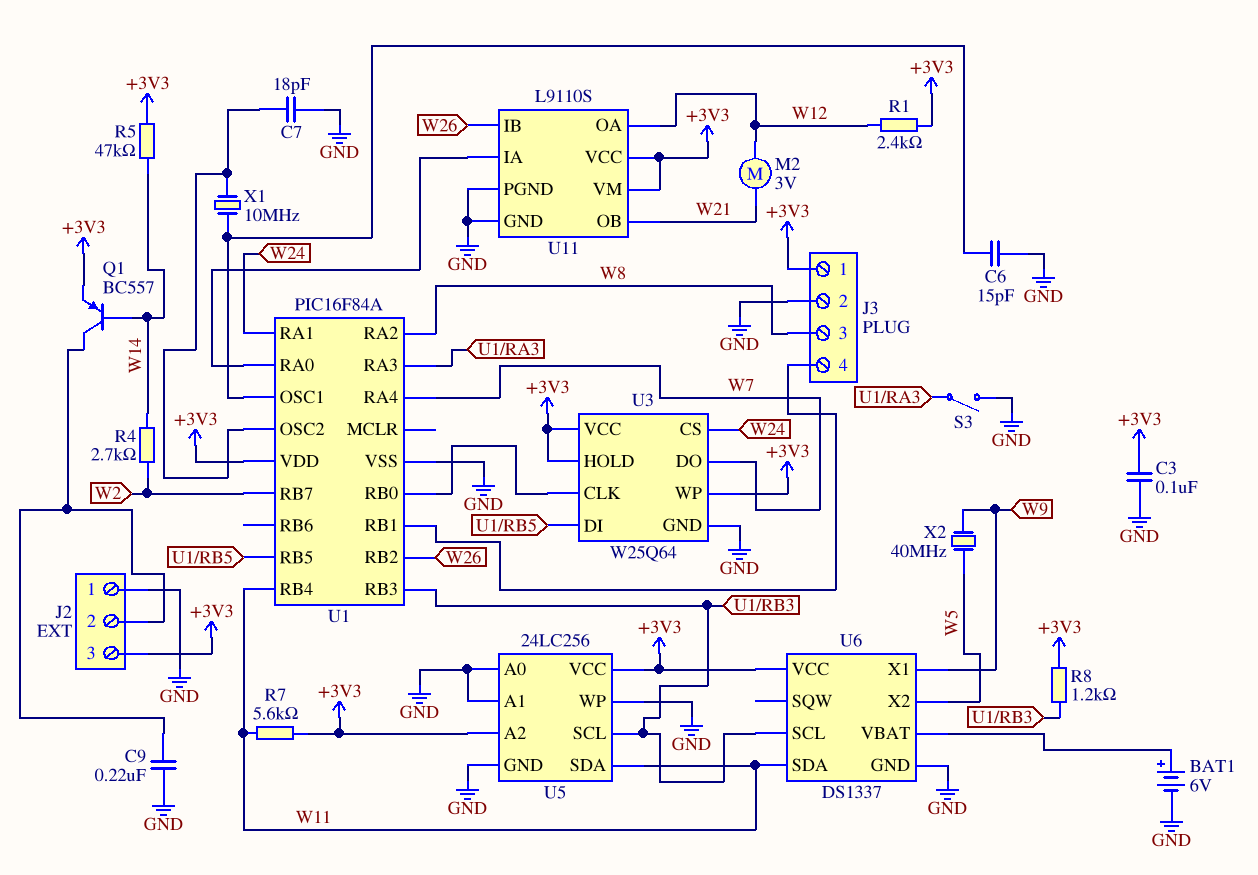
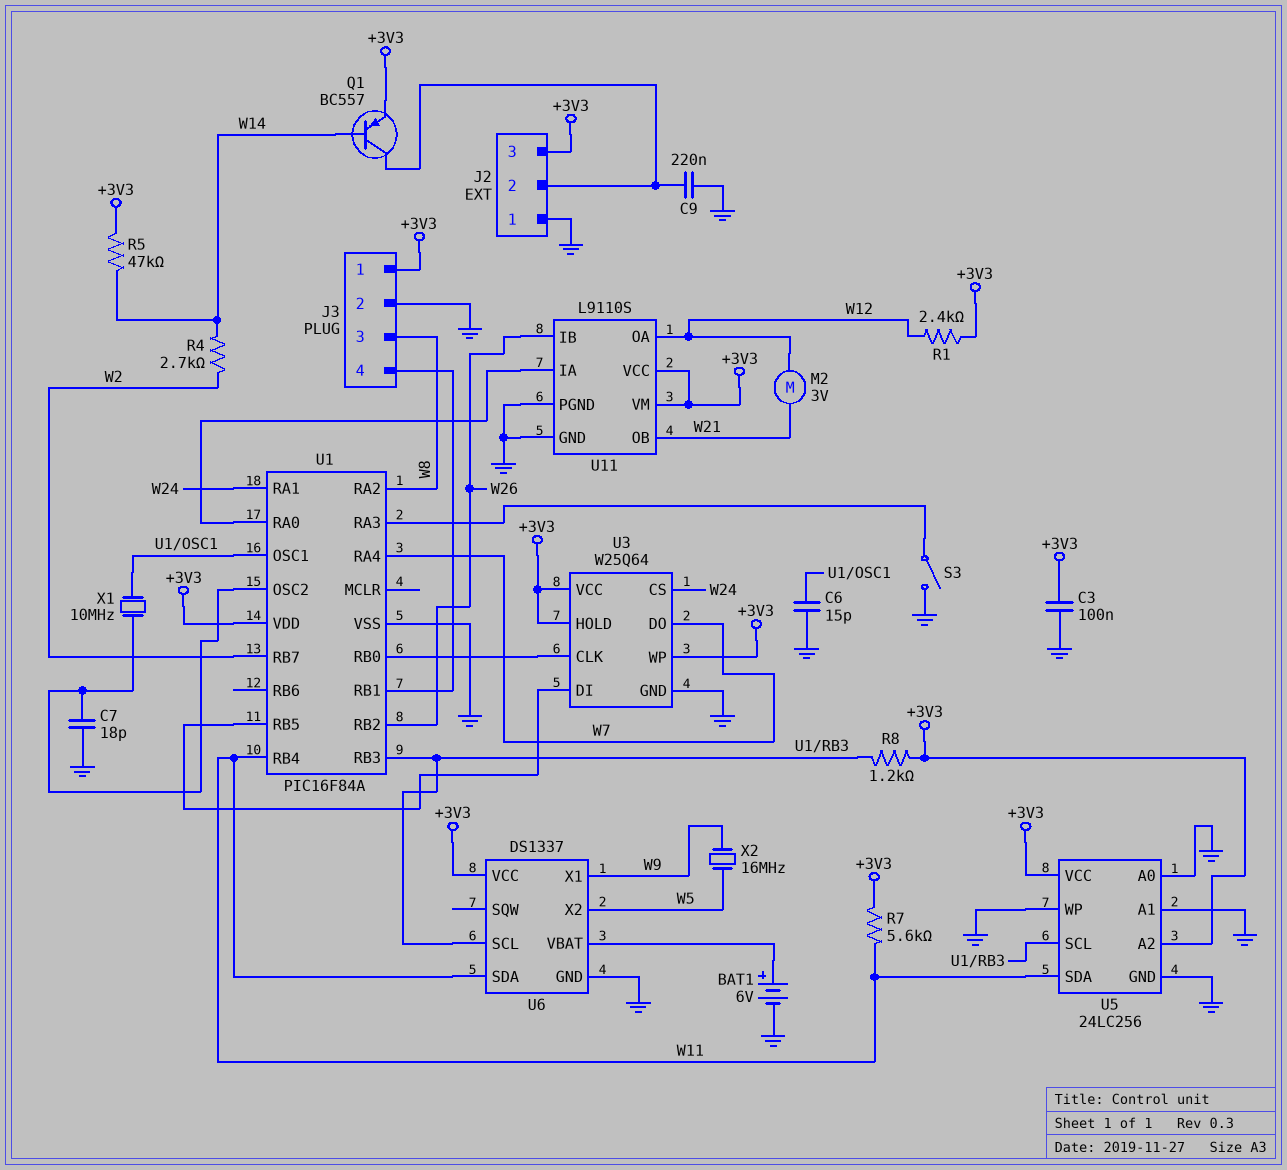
X2: 40MHz (W5, W9) -> 16MHz (W5, W9)

